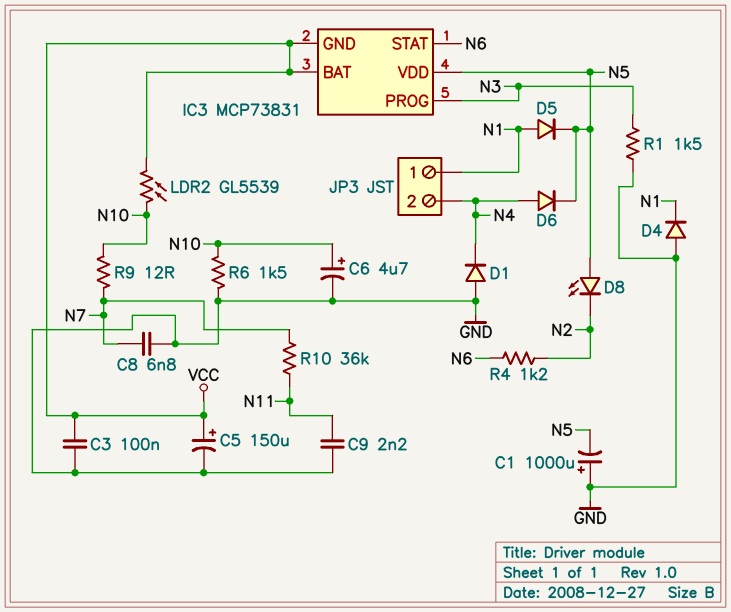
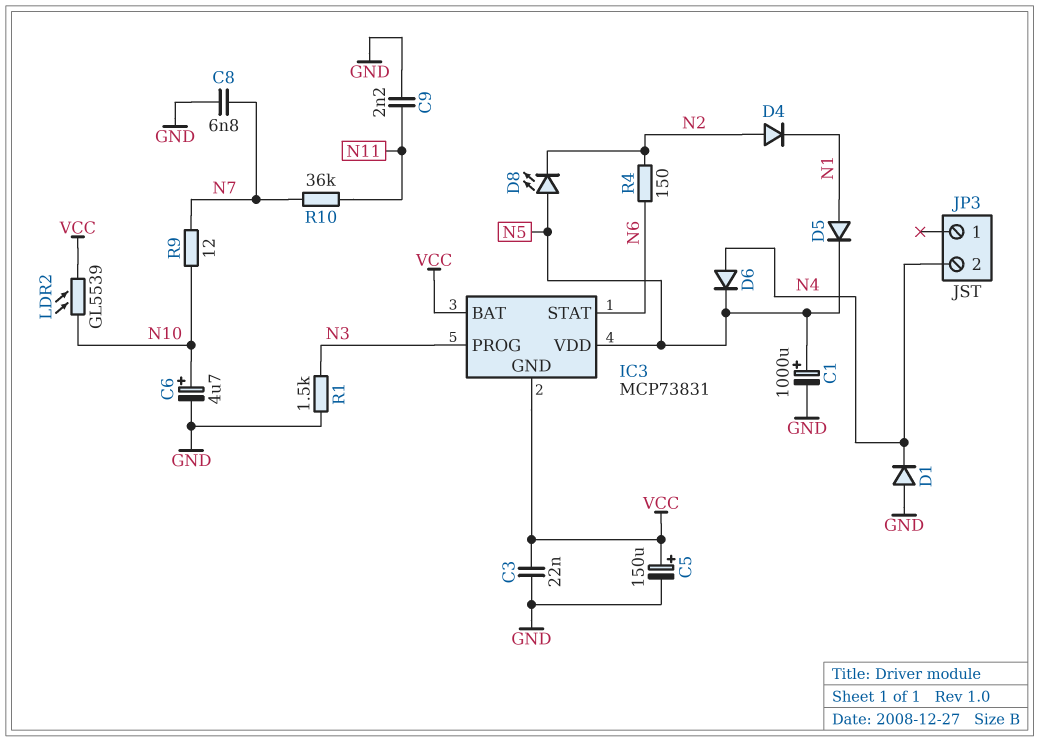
C1: 1000uF (plus GND, minus N5) -> 1000uF (plus N5, minus GND)
C3: 100nF (GND, VCC) -> 22nF (GND, VCC)
D4: diode (A GND, K N1) -> diode (A N2, K N1)
JP3 pin 1: N1 -> none
R4: 1.2k (N2, N6) -> 150 (N2, N6)
R6: 1.5k (GND, N10) -> none

